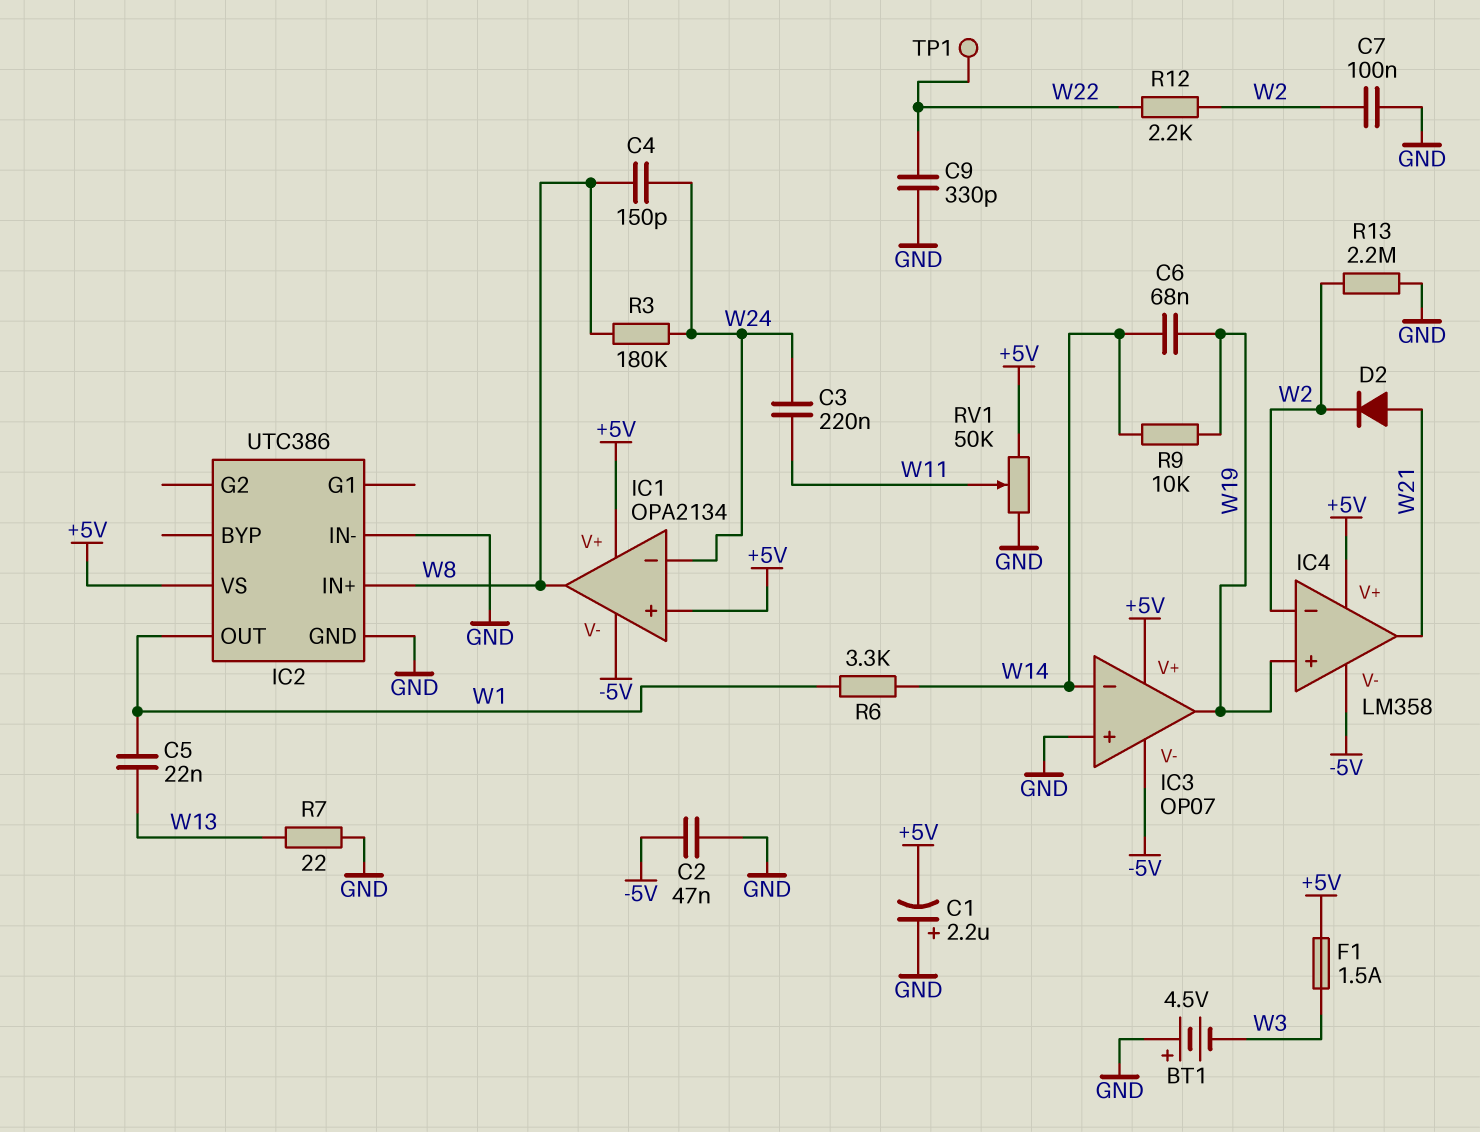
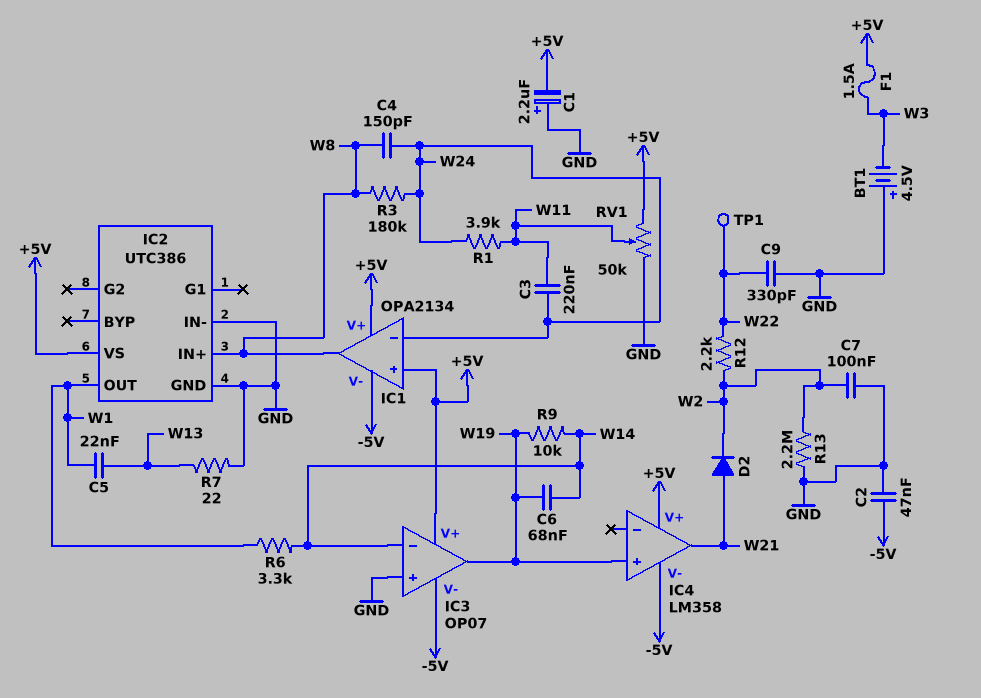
IC4 pin in-: W2 -> none
R1: none -> 3.9k (W11, W24)

